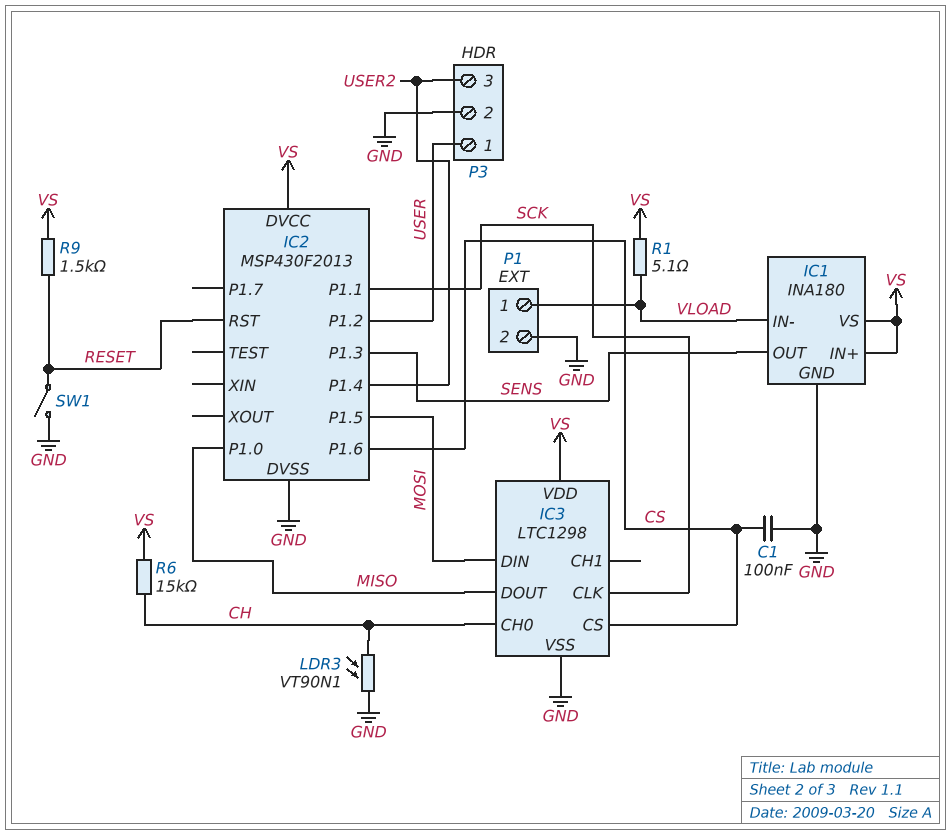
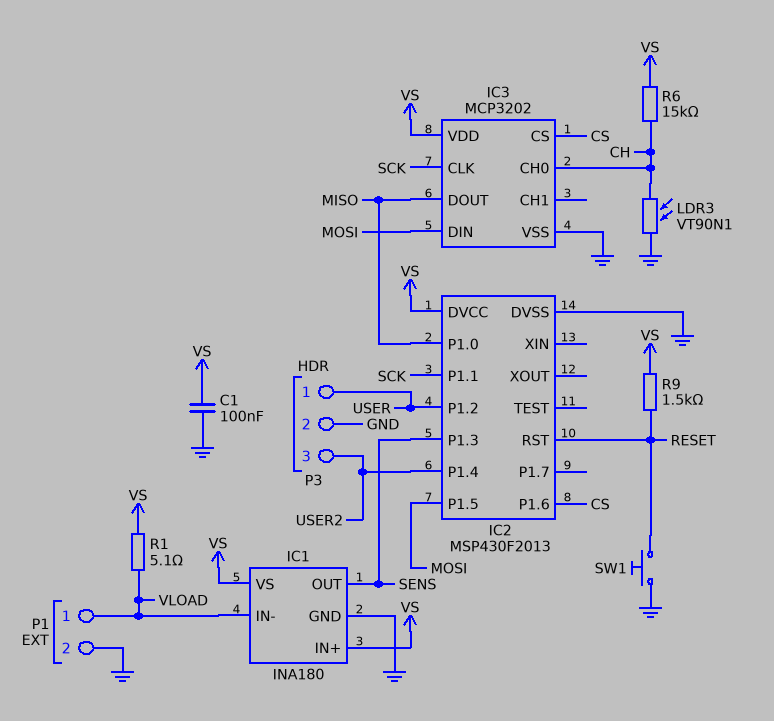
C1: 100nF (CS, GND) -> 100nF (GND, VS)
IC3: LTC1298 -> MCP3202
SW1: switch (GND, RESET) -> button (GND, RESET)

